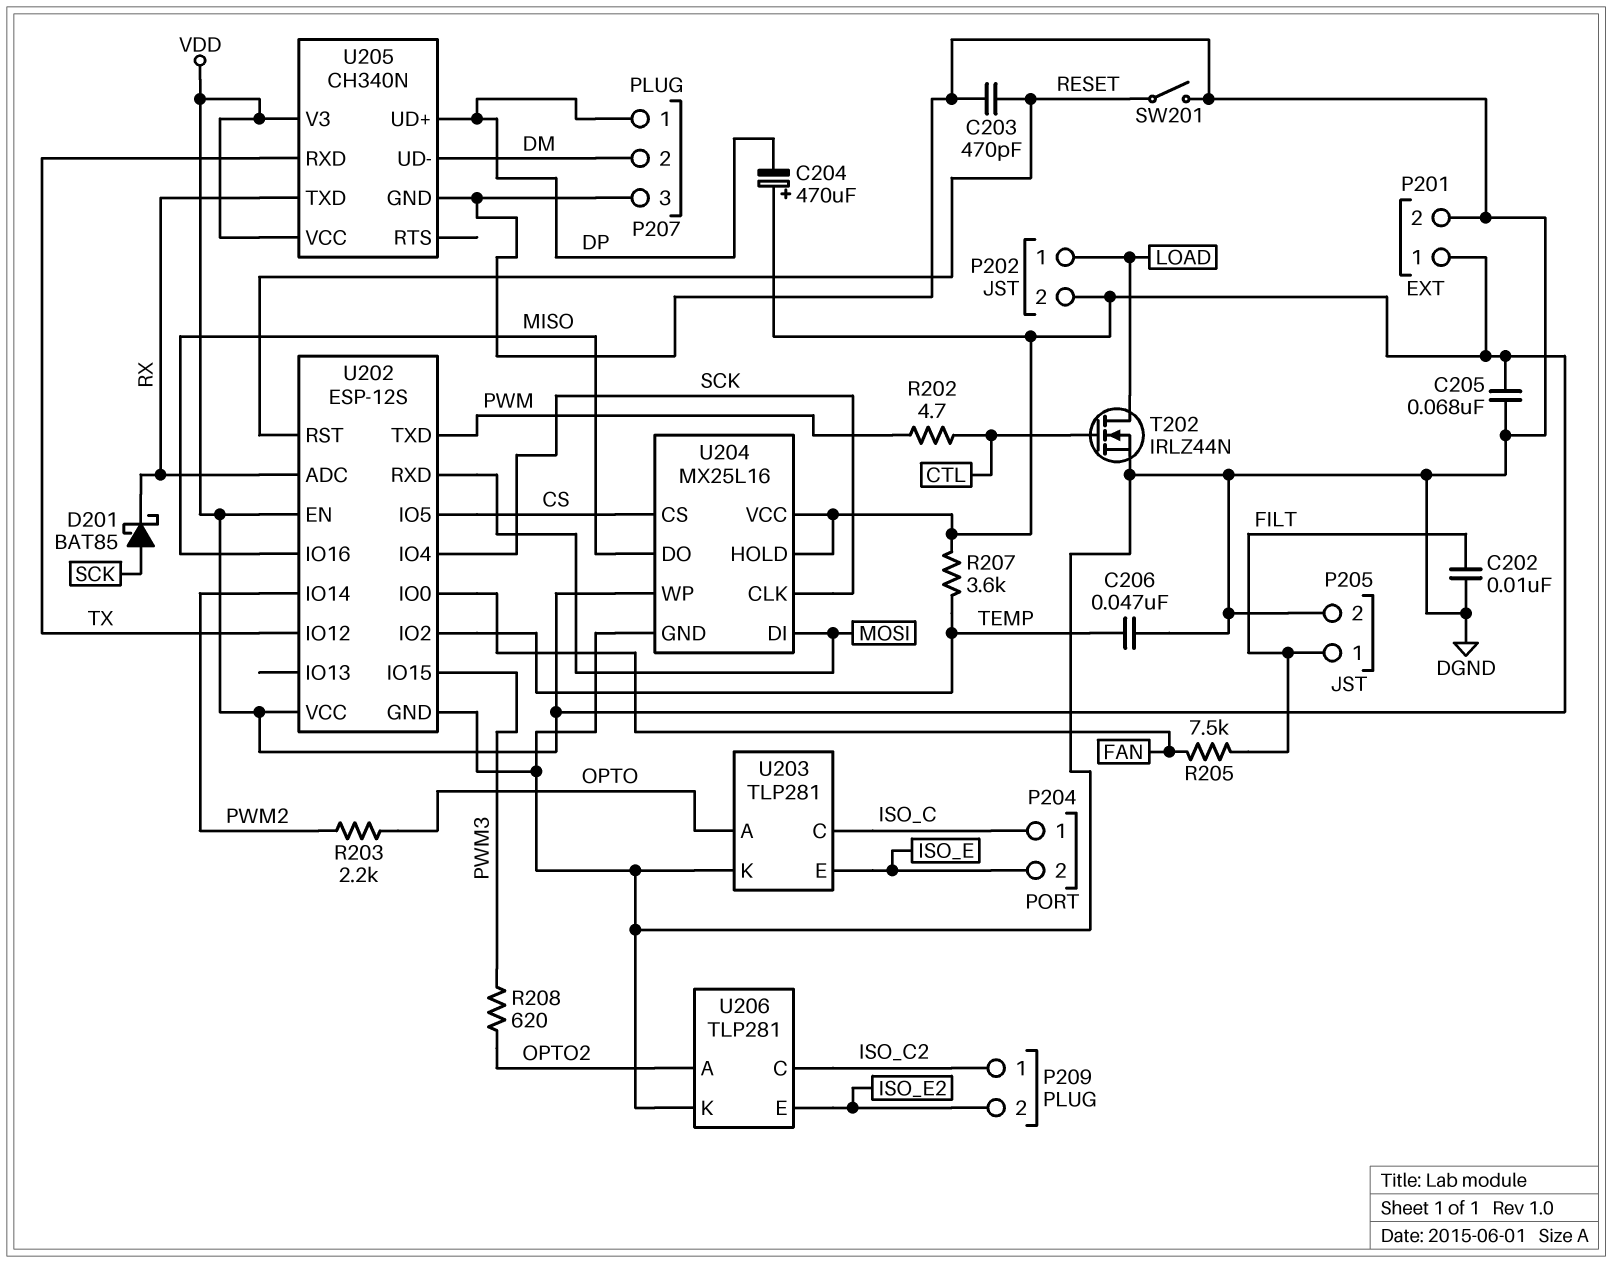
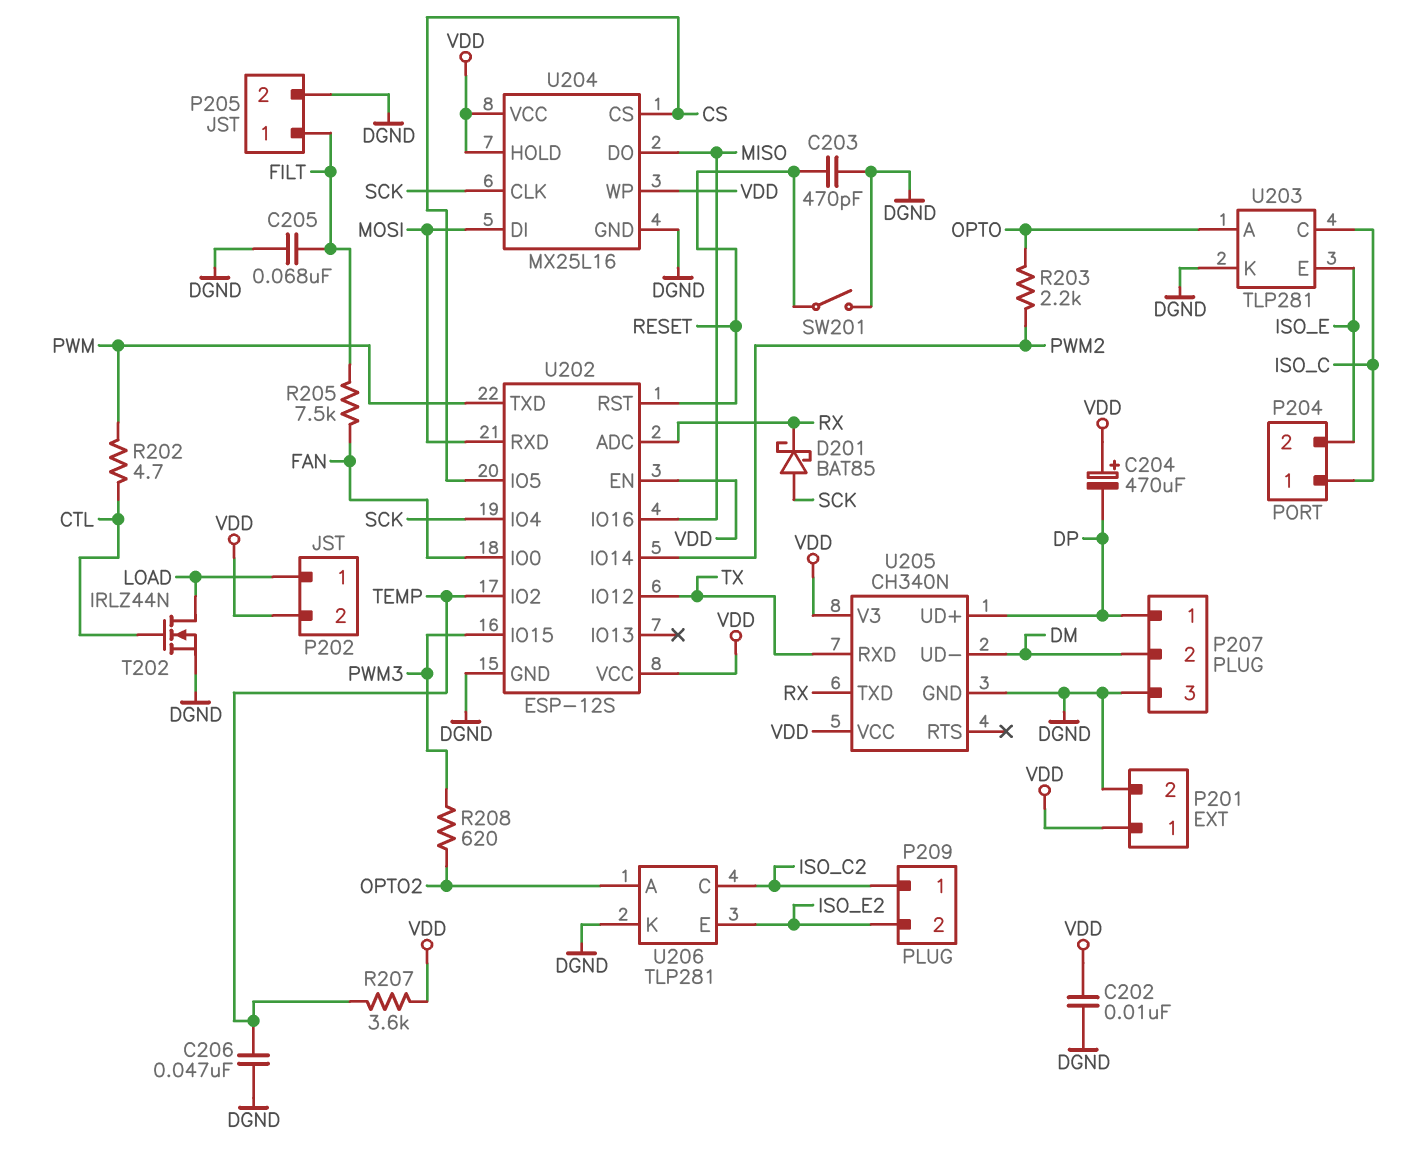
C202: 10nF (DGND, FILT) -> 10nF (DGND, VDD)
C205: 68nF (DGND, VDD) -> 68nF (DGND, FILT)

